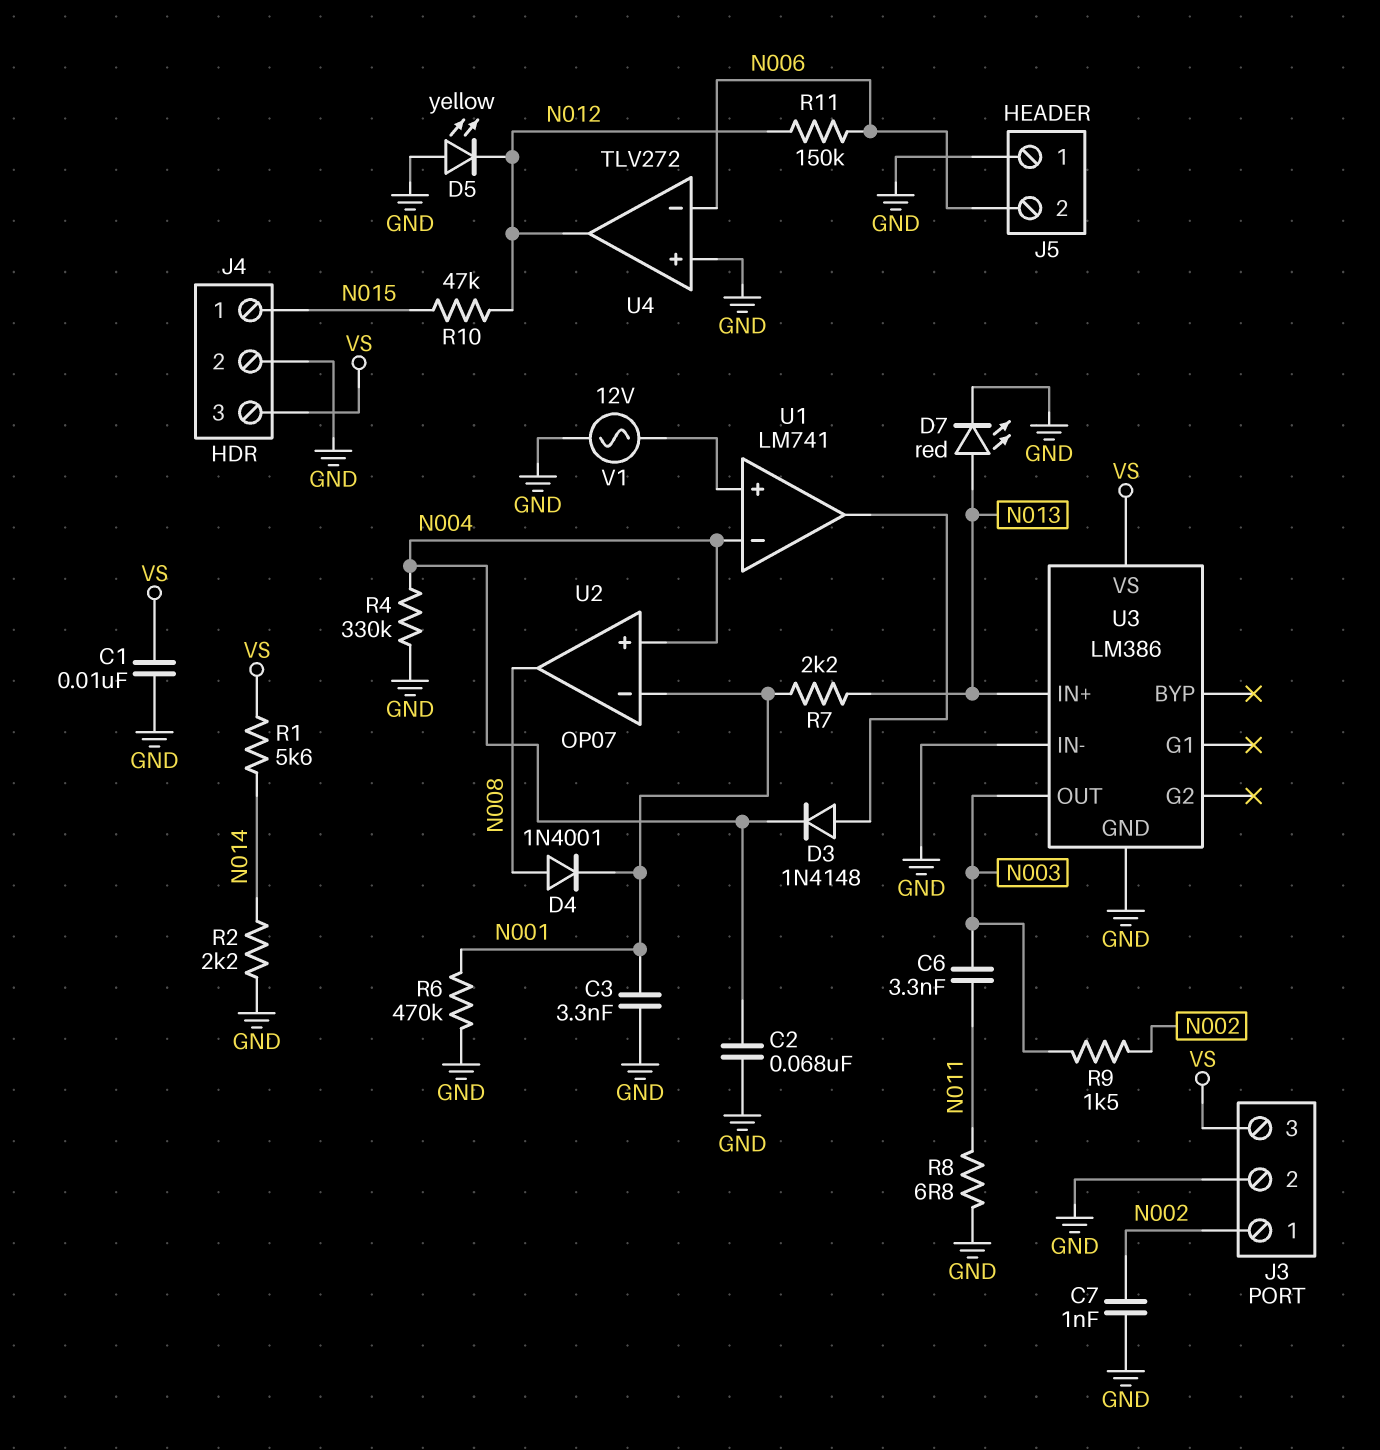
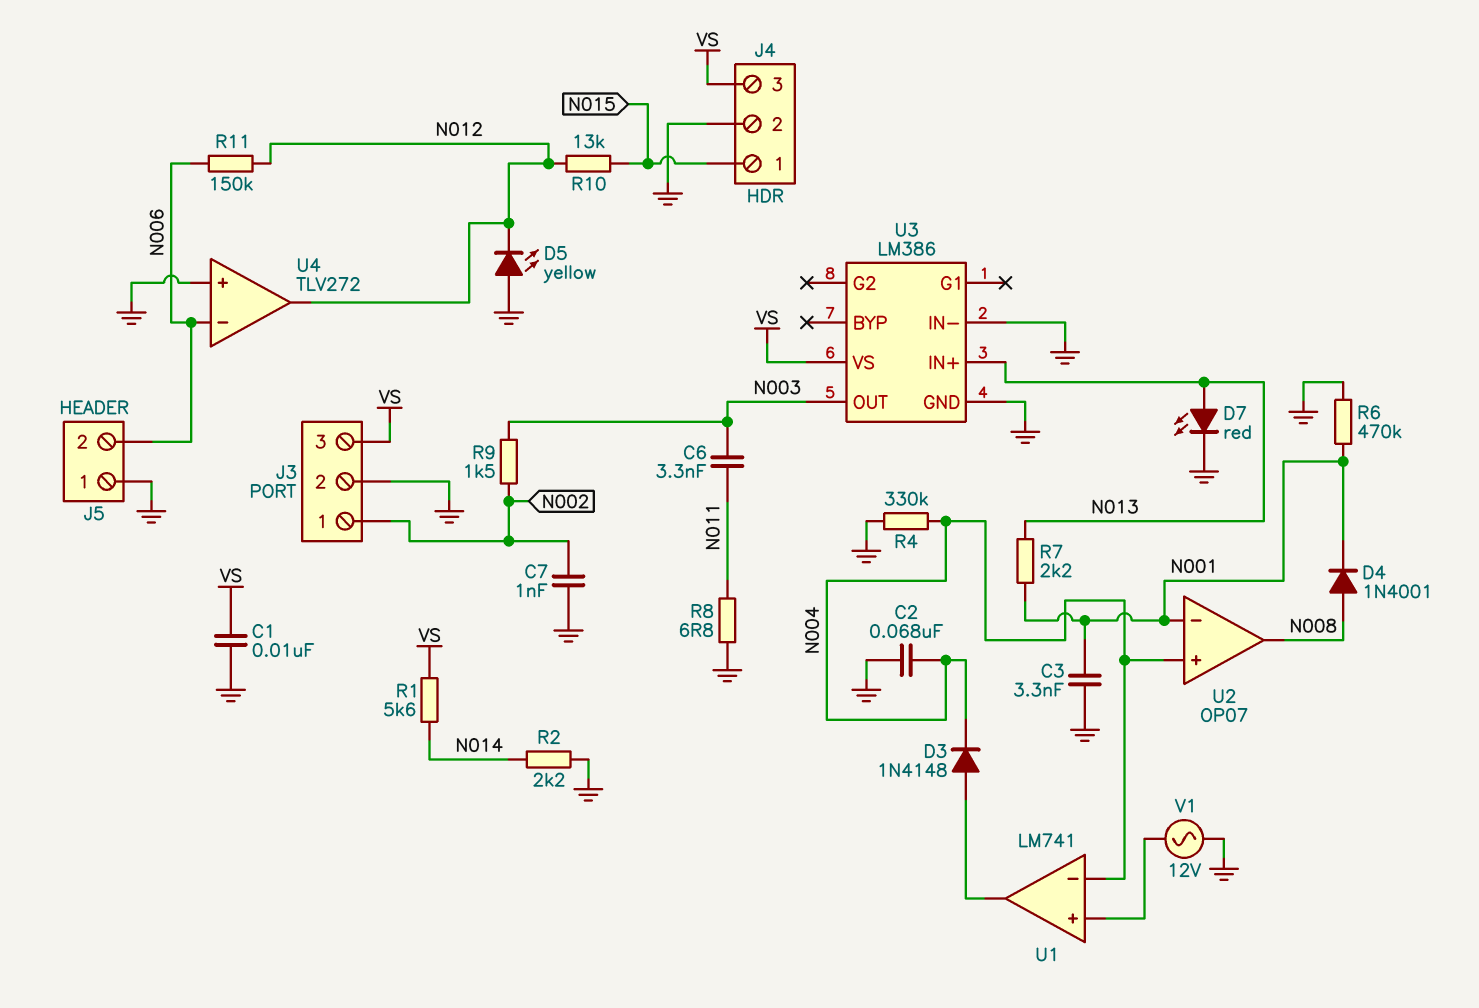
R10: 47k (N012, N015) -> 13k (N012, N015)

